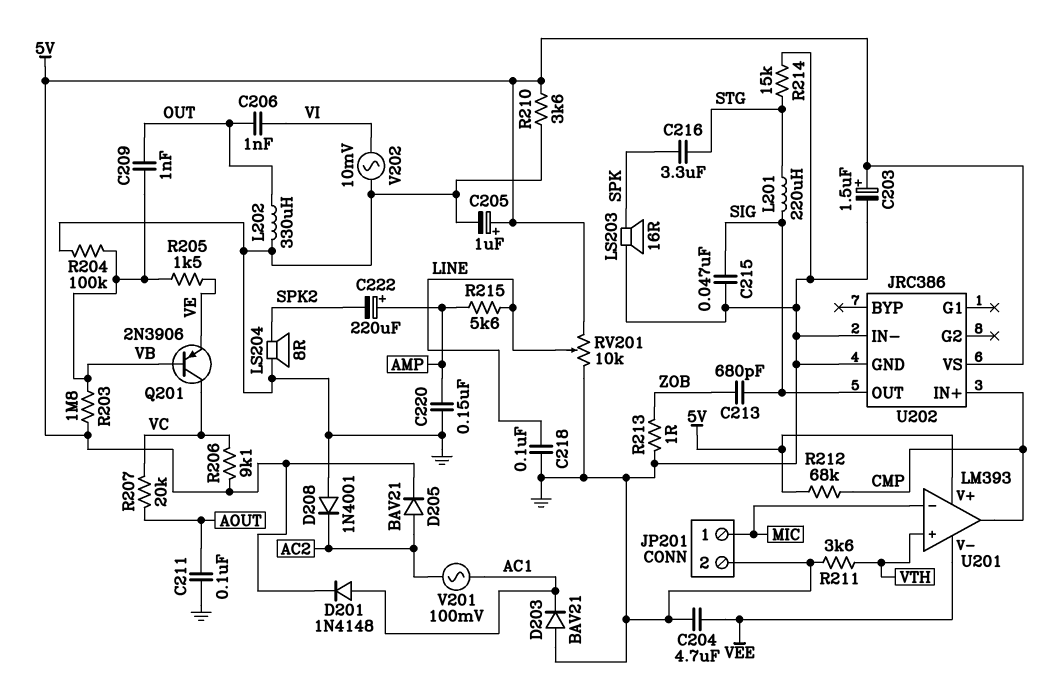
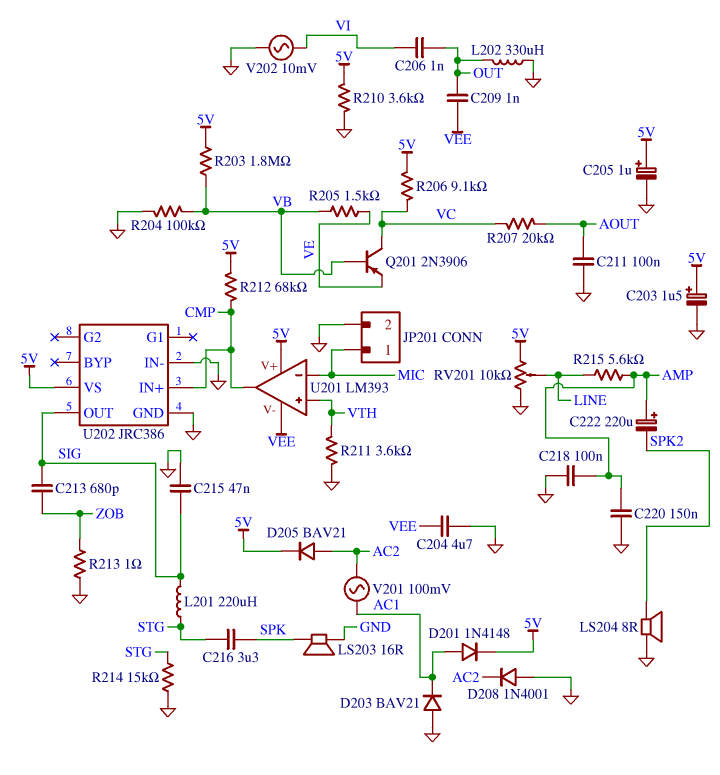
C209: 1nF (OUT, VB) -> 1nF (OUT, VEE)
C218: 100nF (GND, LINE) -> 100nF (AMP, GND)

